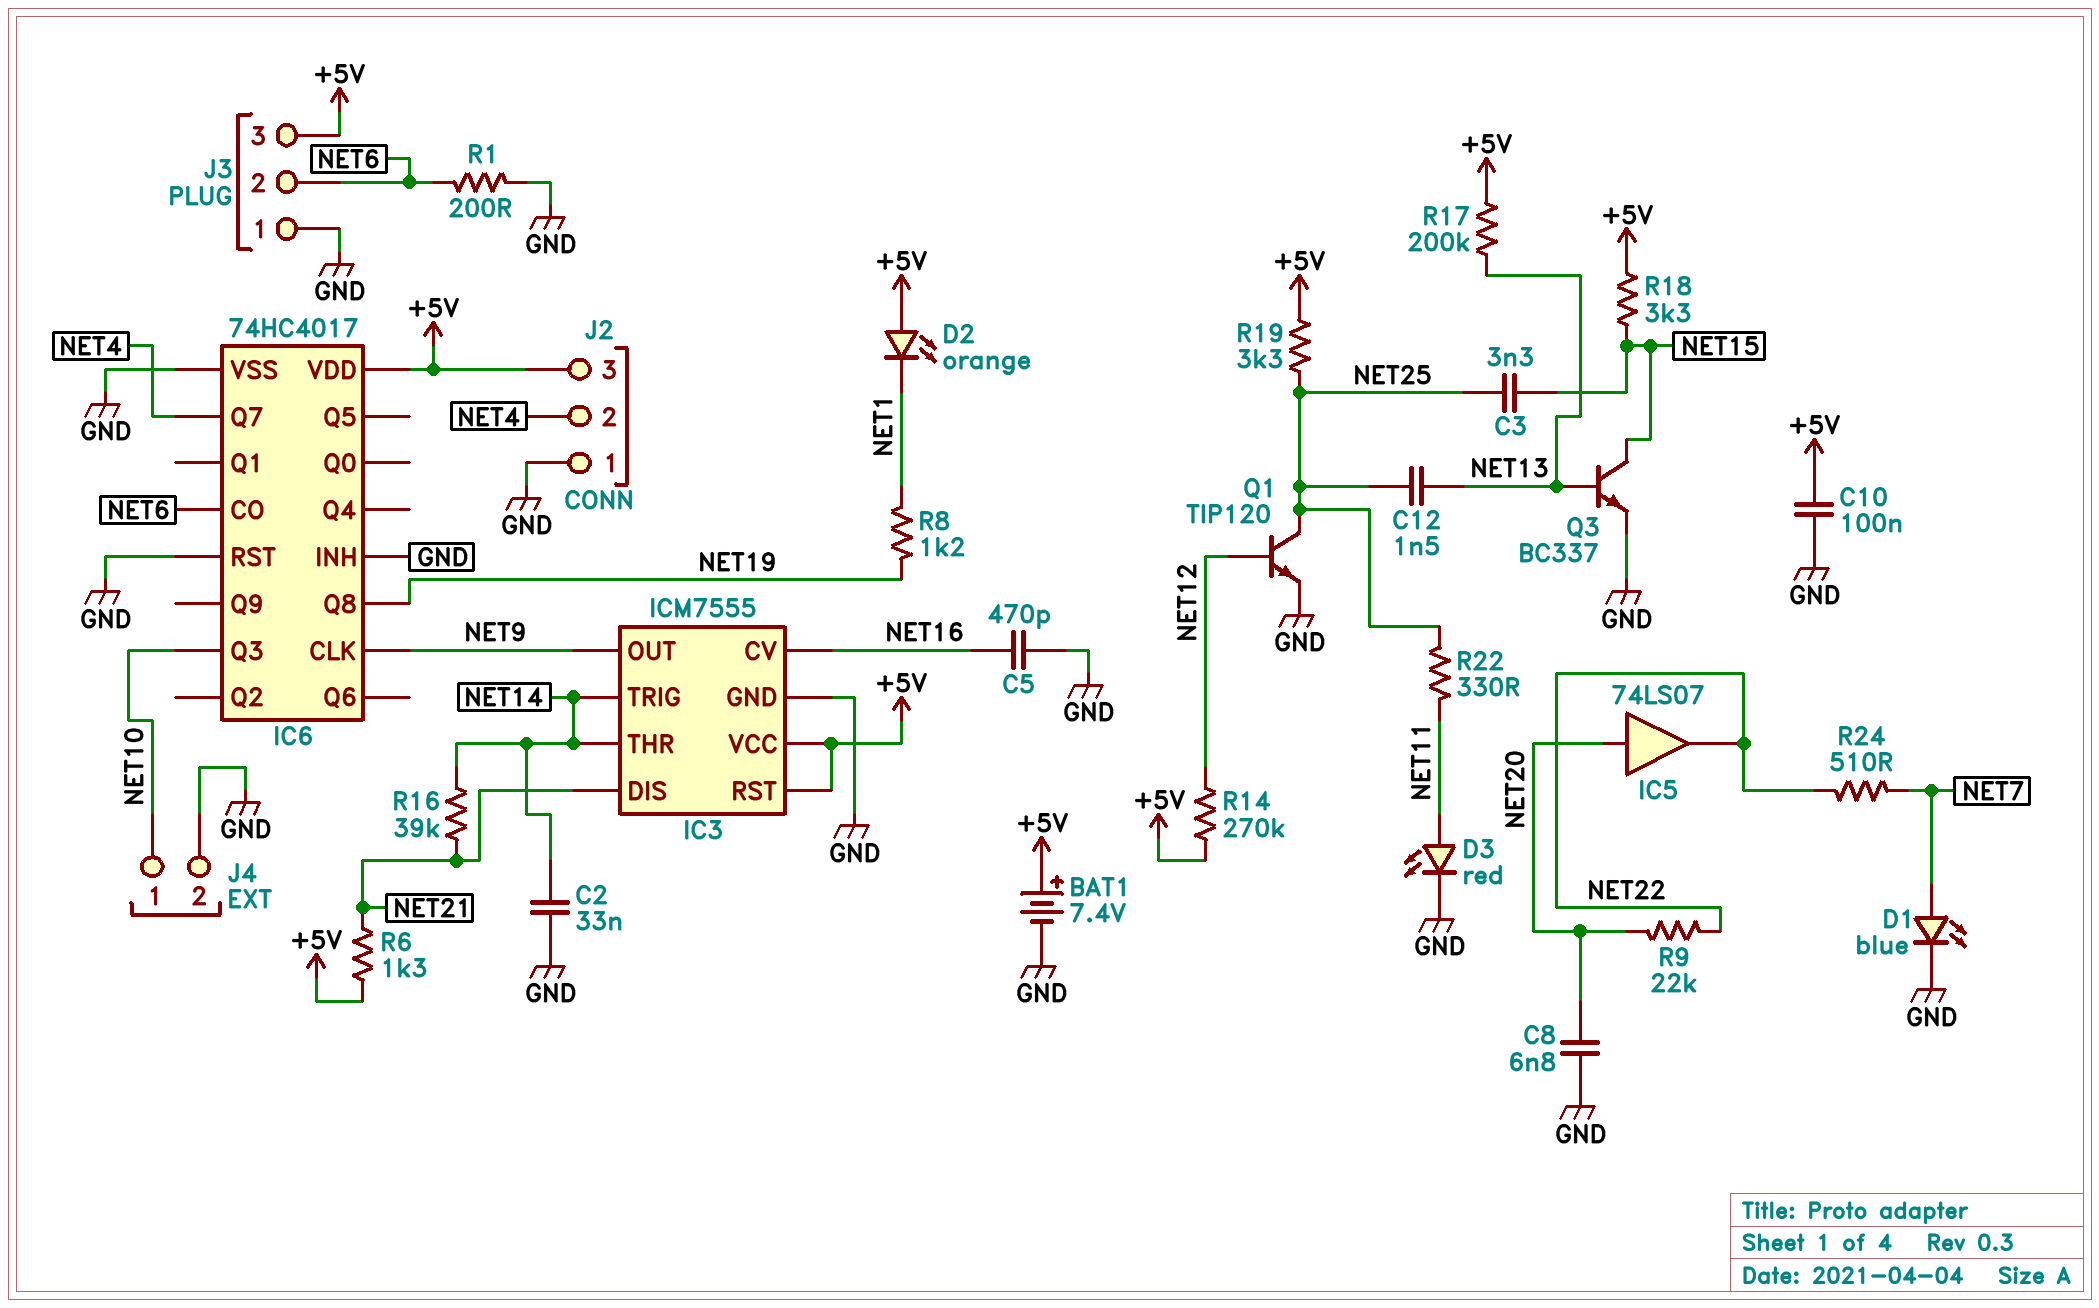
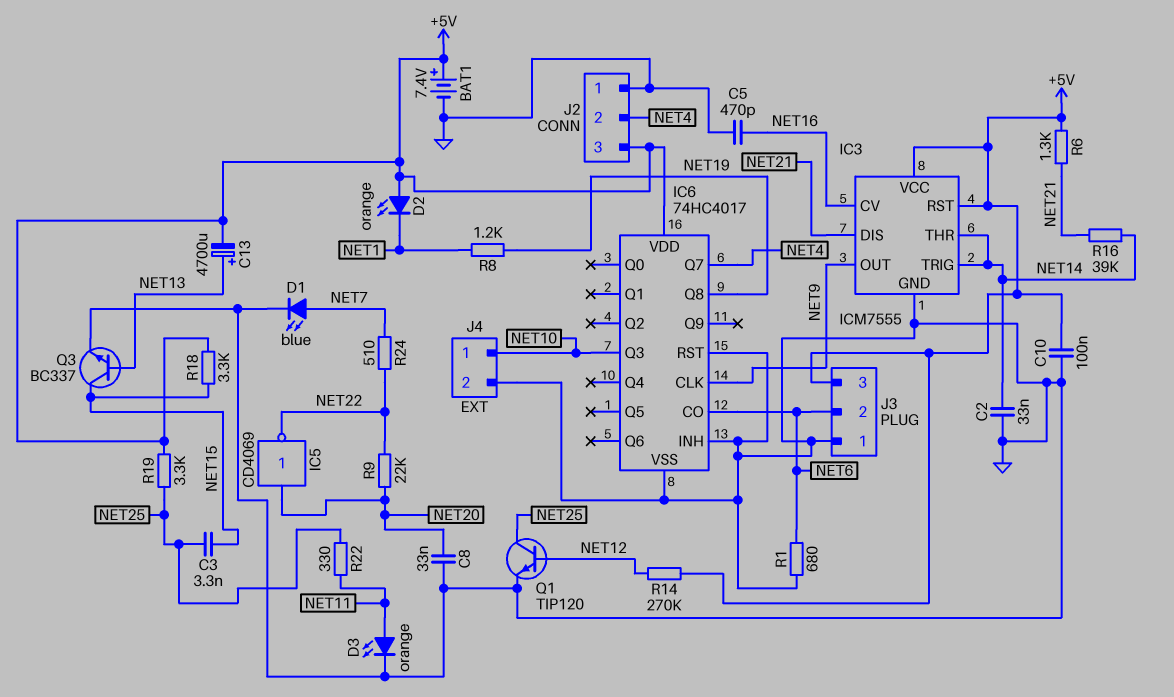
C8: 6.8nF (GND, NET20) -> 33nF (GND, NET20)
C12: 1.5nF (NET13, NET25) -> none
C13: none -> 4700uF (plus NET13, minus +5V)
D3: LED red (A NET11, K GND) -> LED orange (A NET11, K GND)
IC5: buffer 74LS07 (in NET20, out NET22) -> NOT CD4069 (in NET20, out NET22)
R1: 200 (GND, NET6) -> 680 (GND, NET6)
R17: 200k (+5V, NET13) -> none

